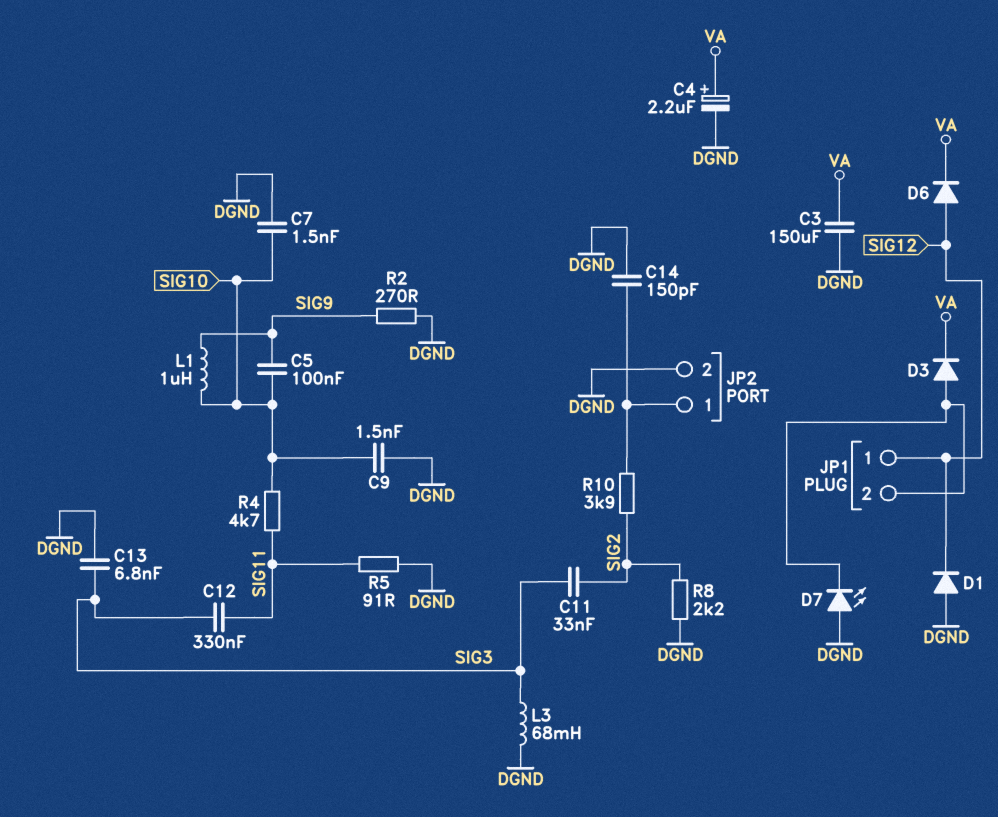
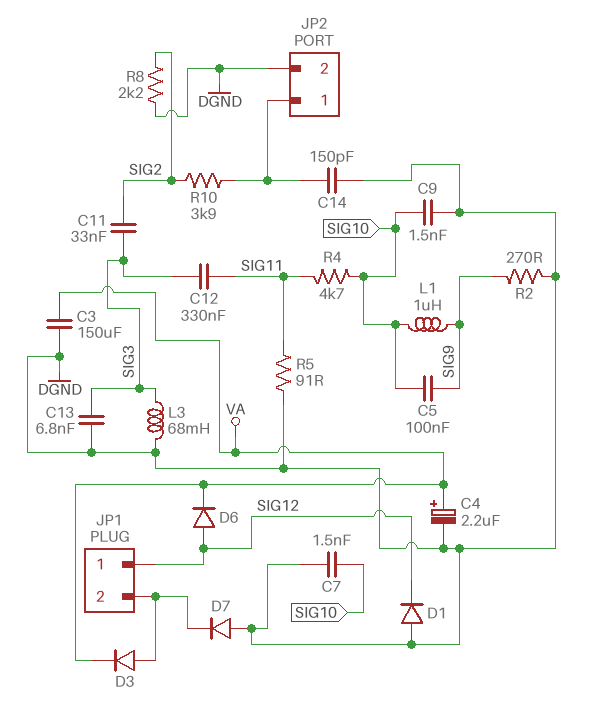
D7: LED (A DGND, K JP1/2) -> diode (A DGND, K JP1/2)

